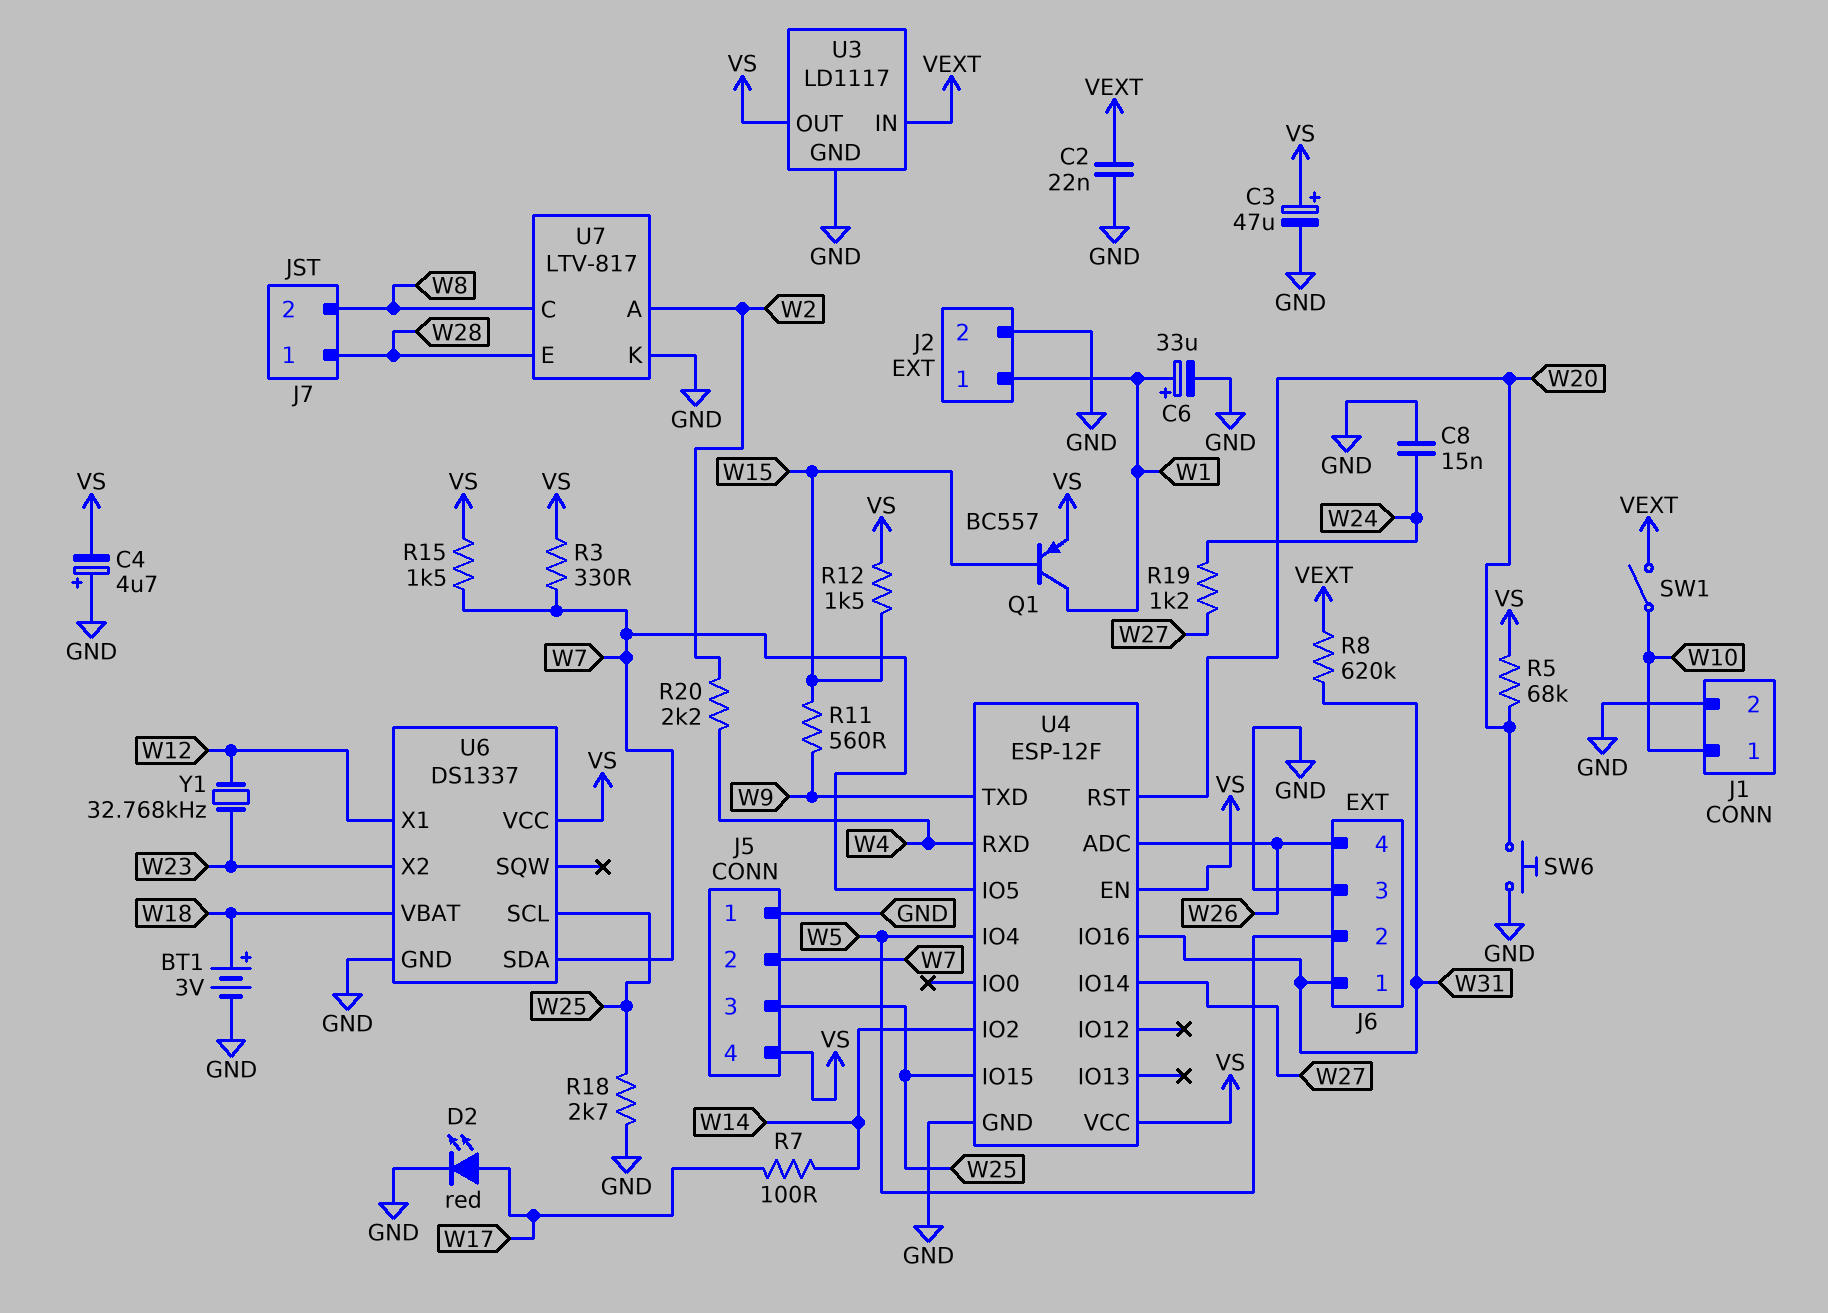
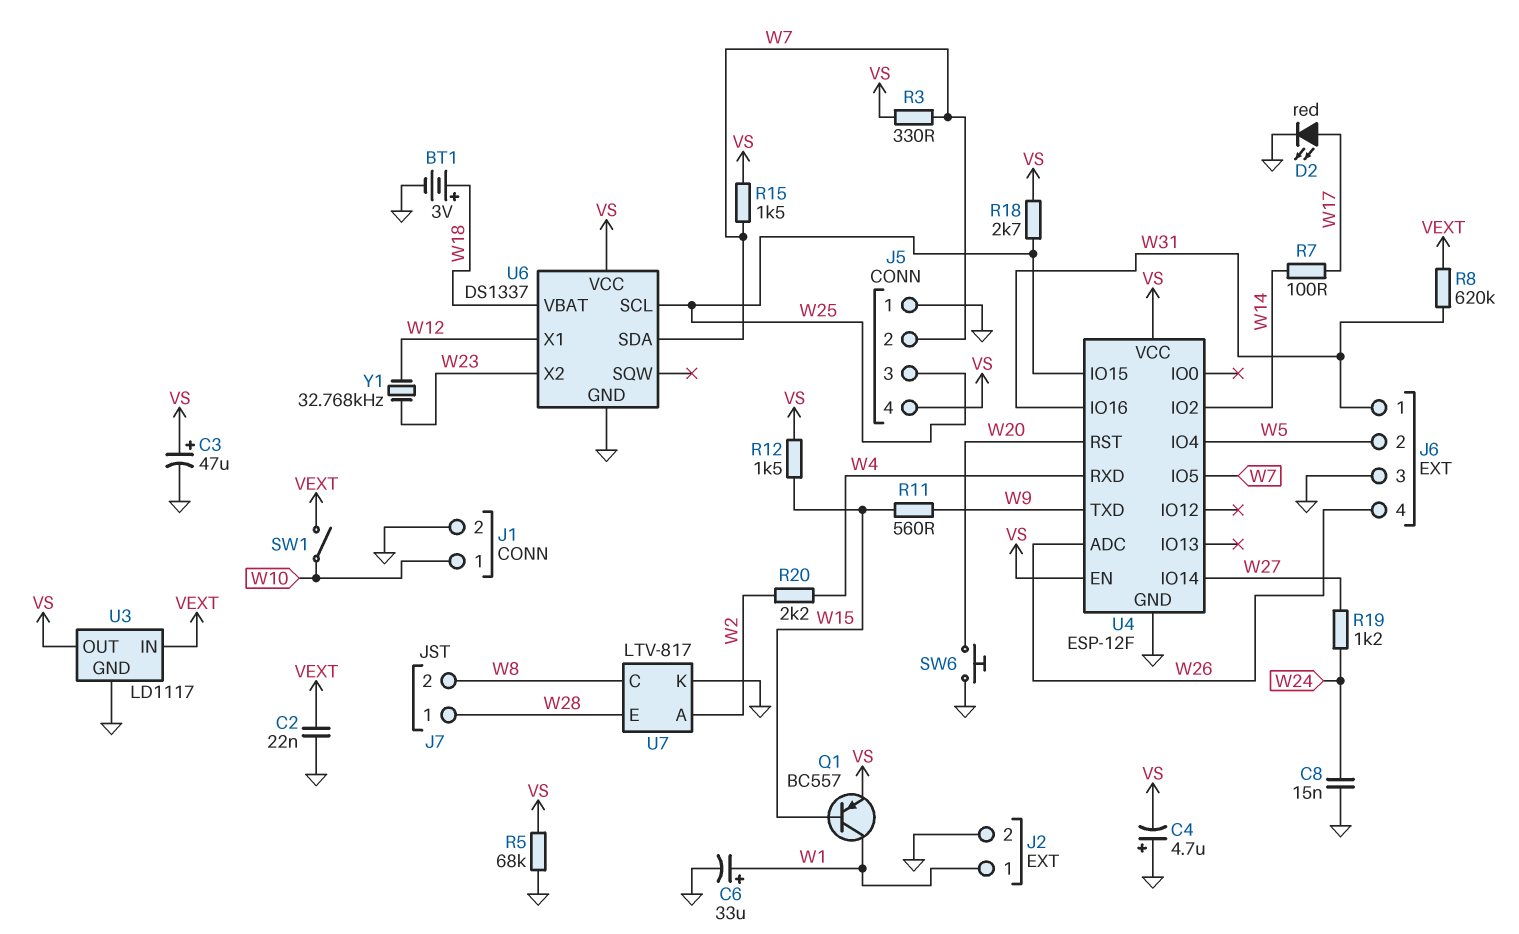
R5: 68k (VS, W20) -> 68k (GND, VS)
R18: 2.7k (GND, W25) -> 2.7k (VS, W25)

